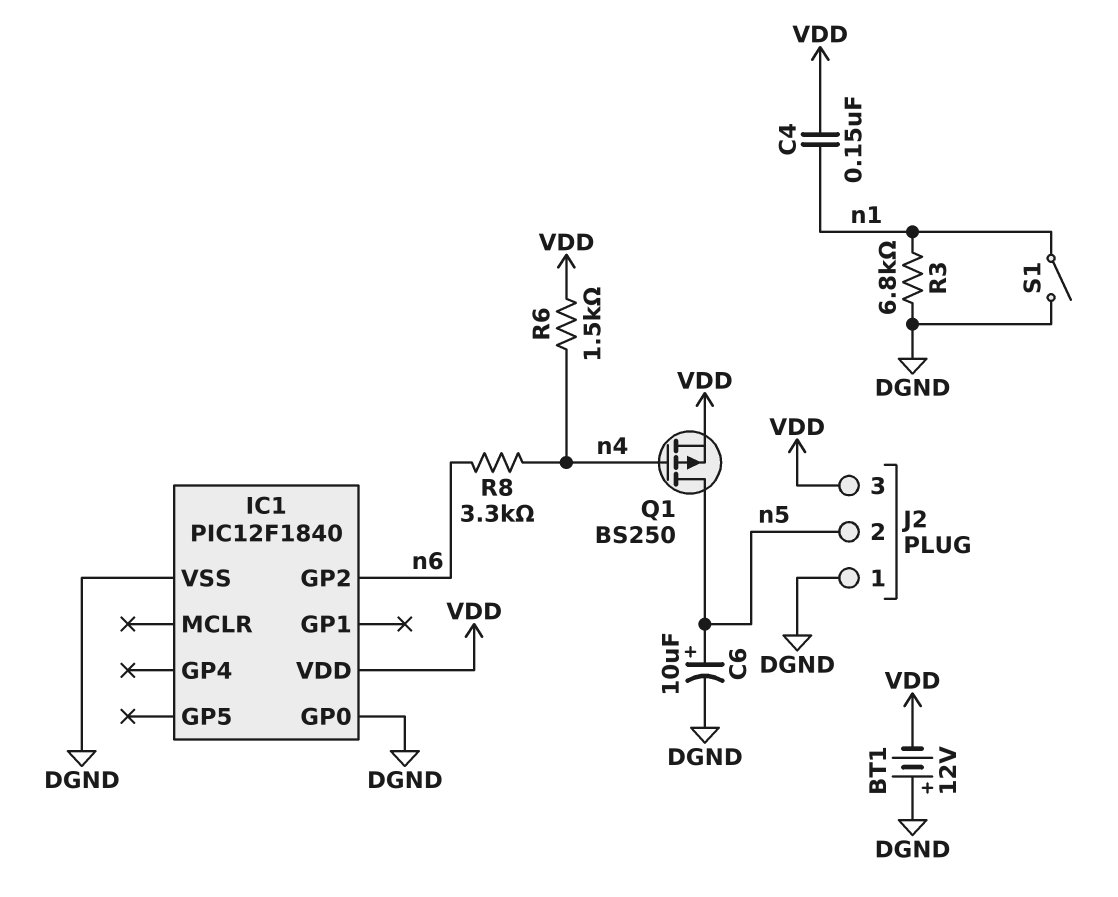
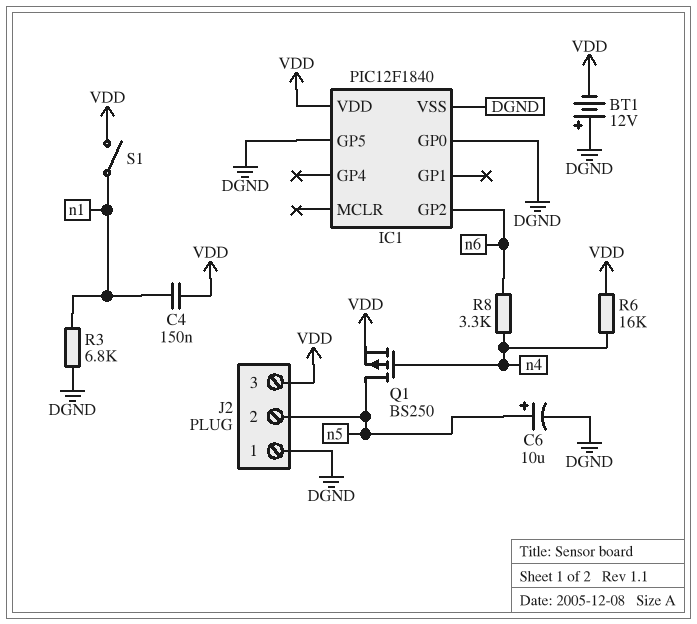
IC1 pin GP5: none -> DGND
R6: 1.5k (VDD, n4) -> 16k (VDD, n4)
S1: switch (DGND, n1) -> switch (VDD, n1)

